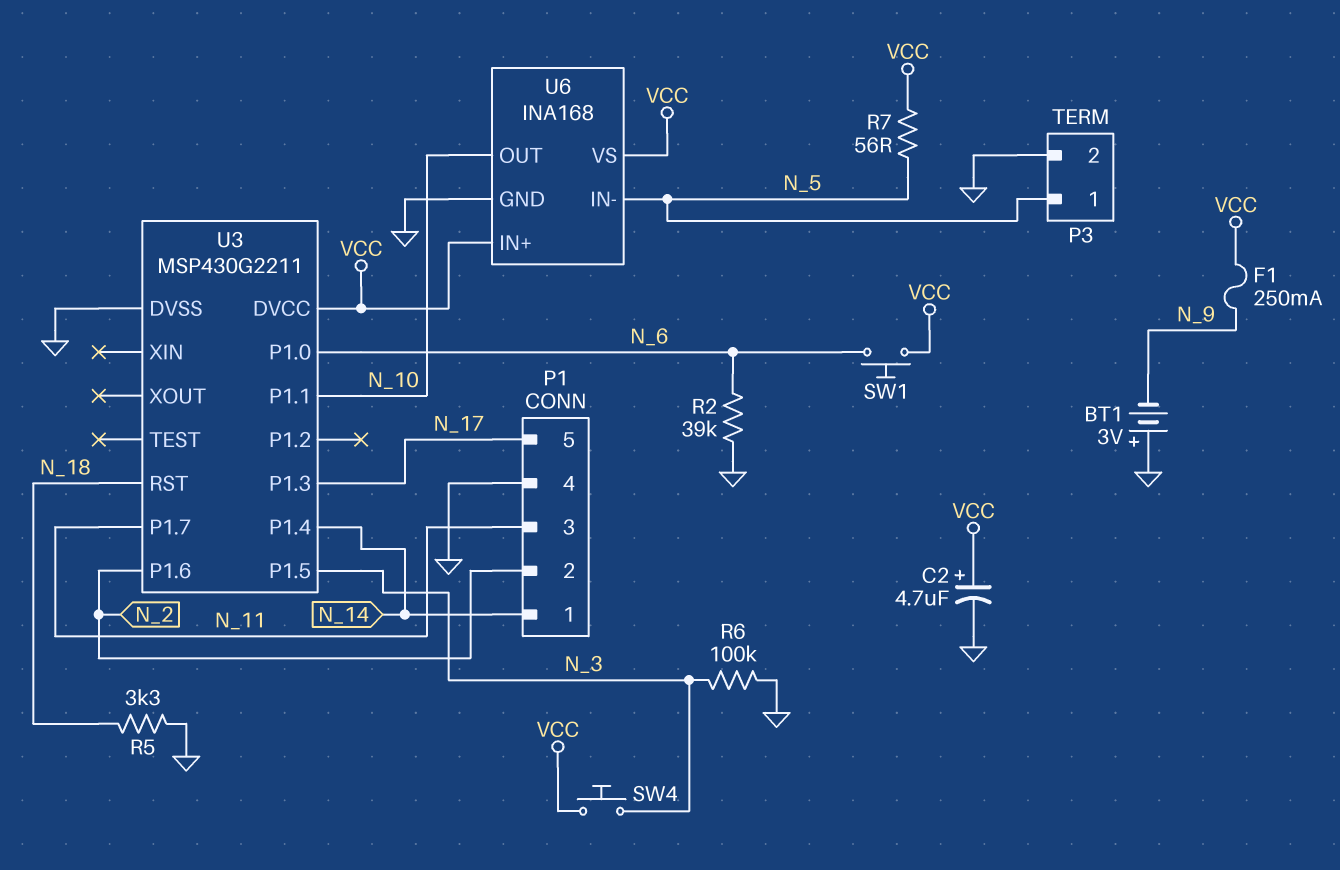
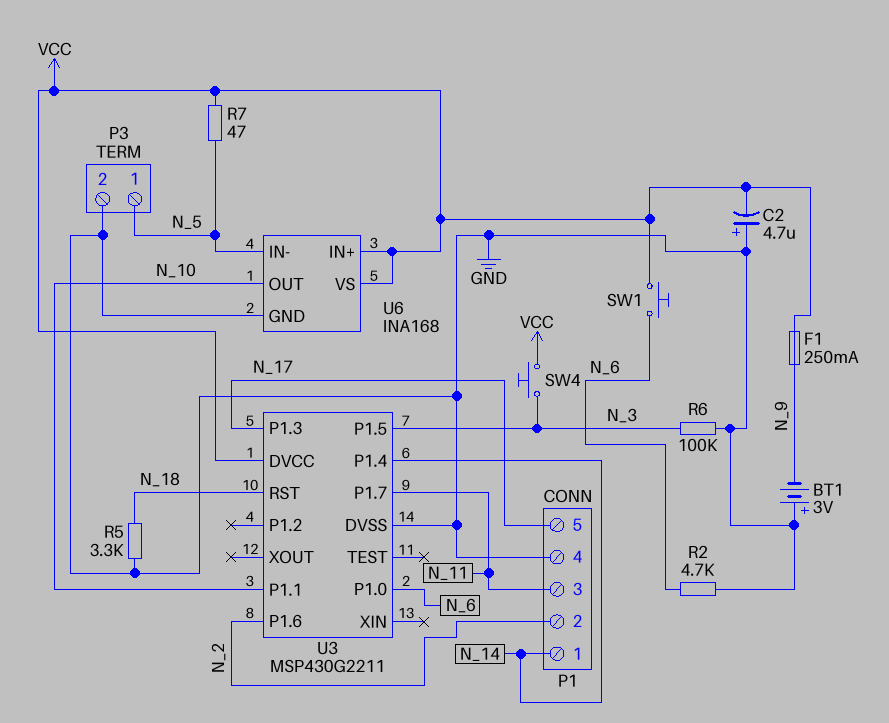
C2: 4.7uF (plus VCC, minus GND) -> 4.7uF (plus GND, minus VCC)
R2: 39k (GND, N_6) -> 4.7k (GND, N_6)
R7: 56 (N_5, VCC) -> 47 (N_5, VCC)

